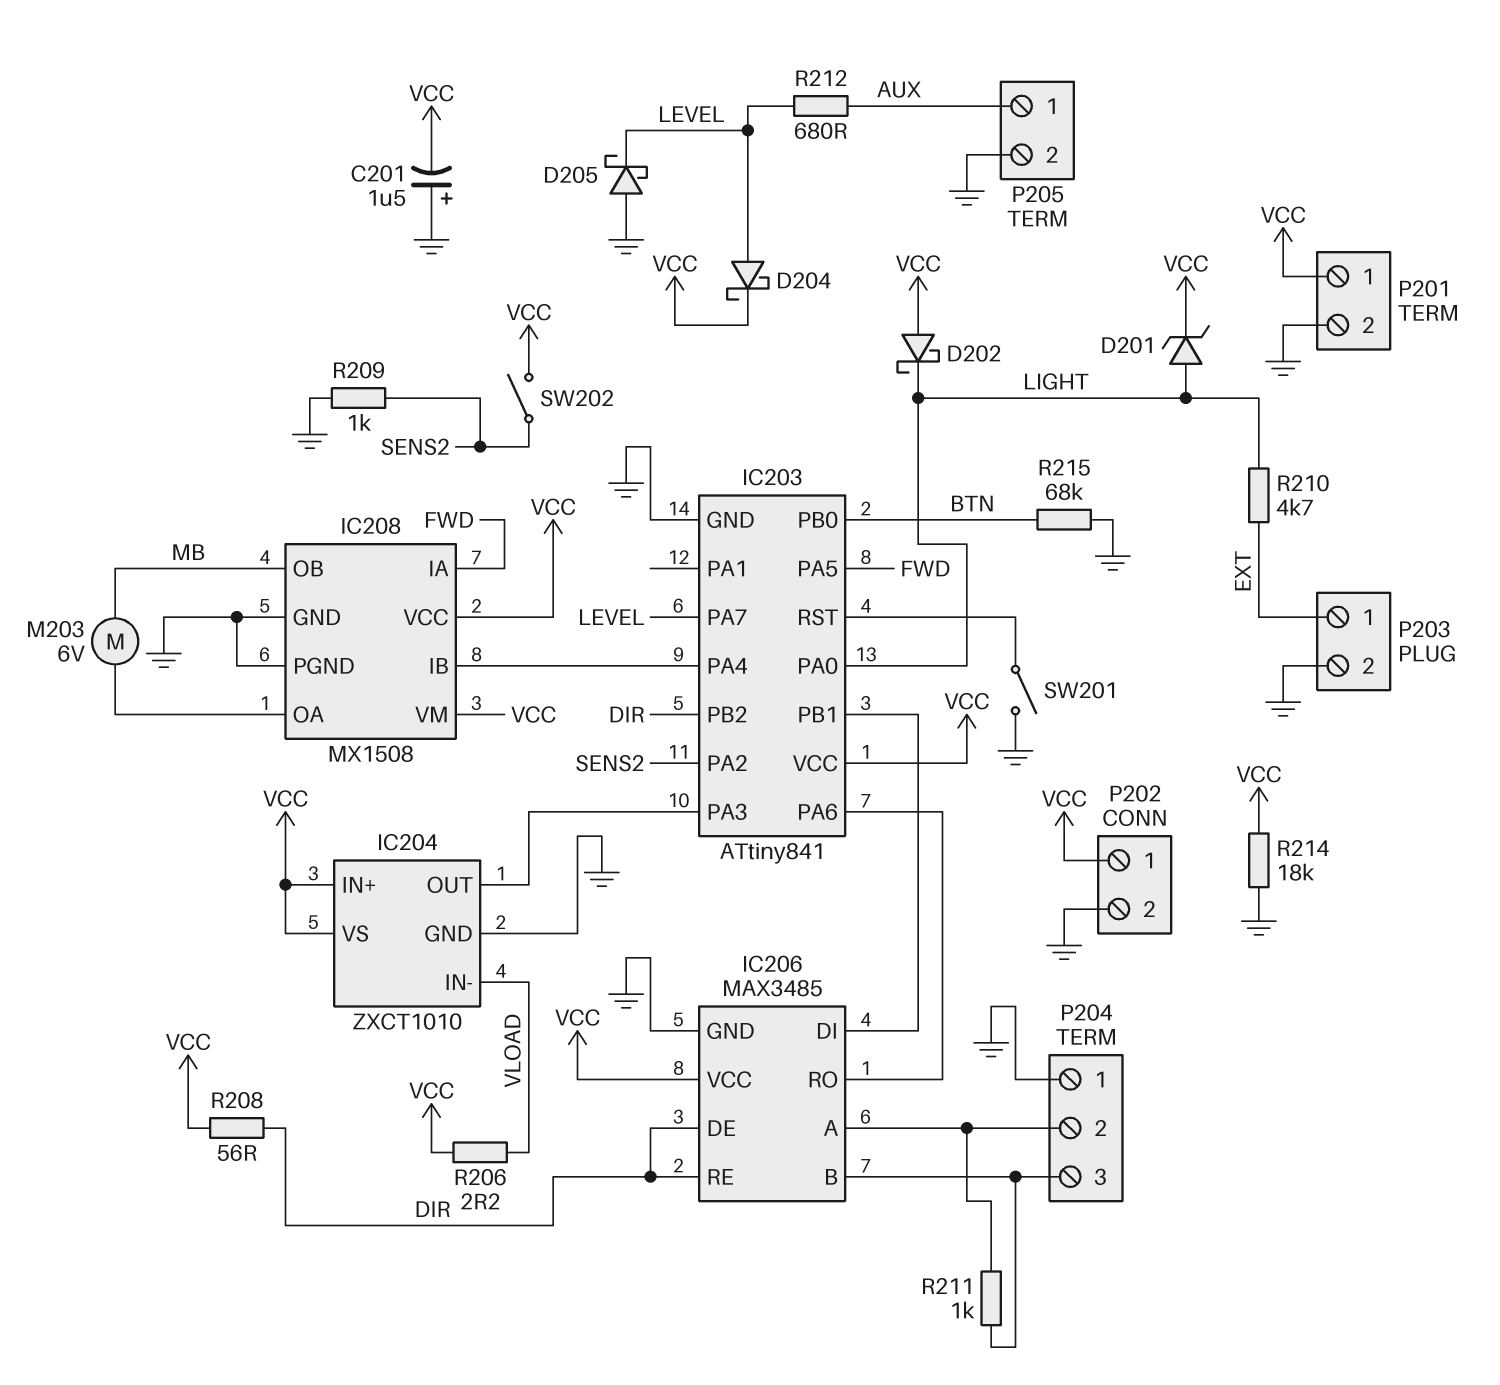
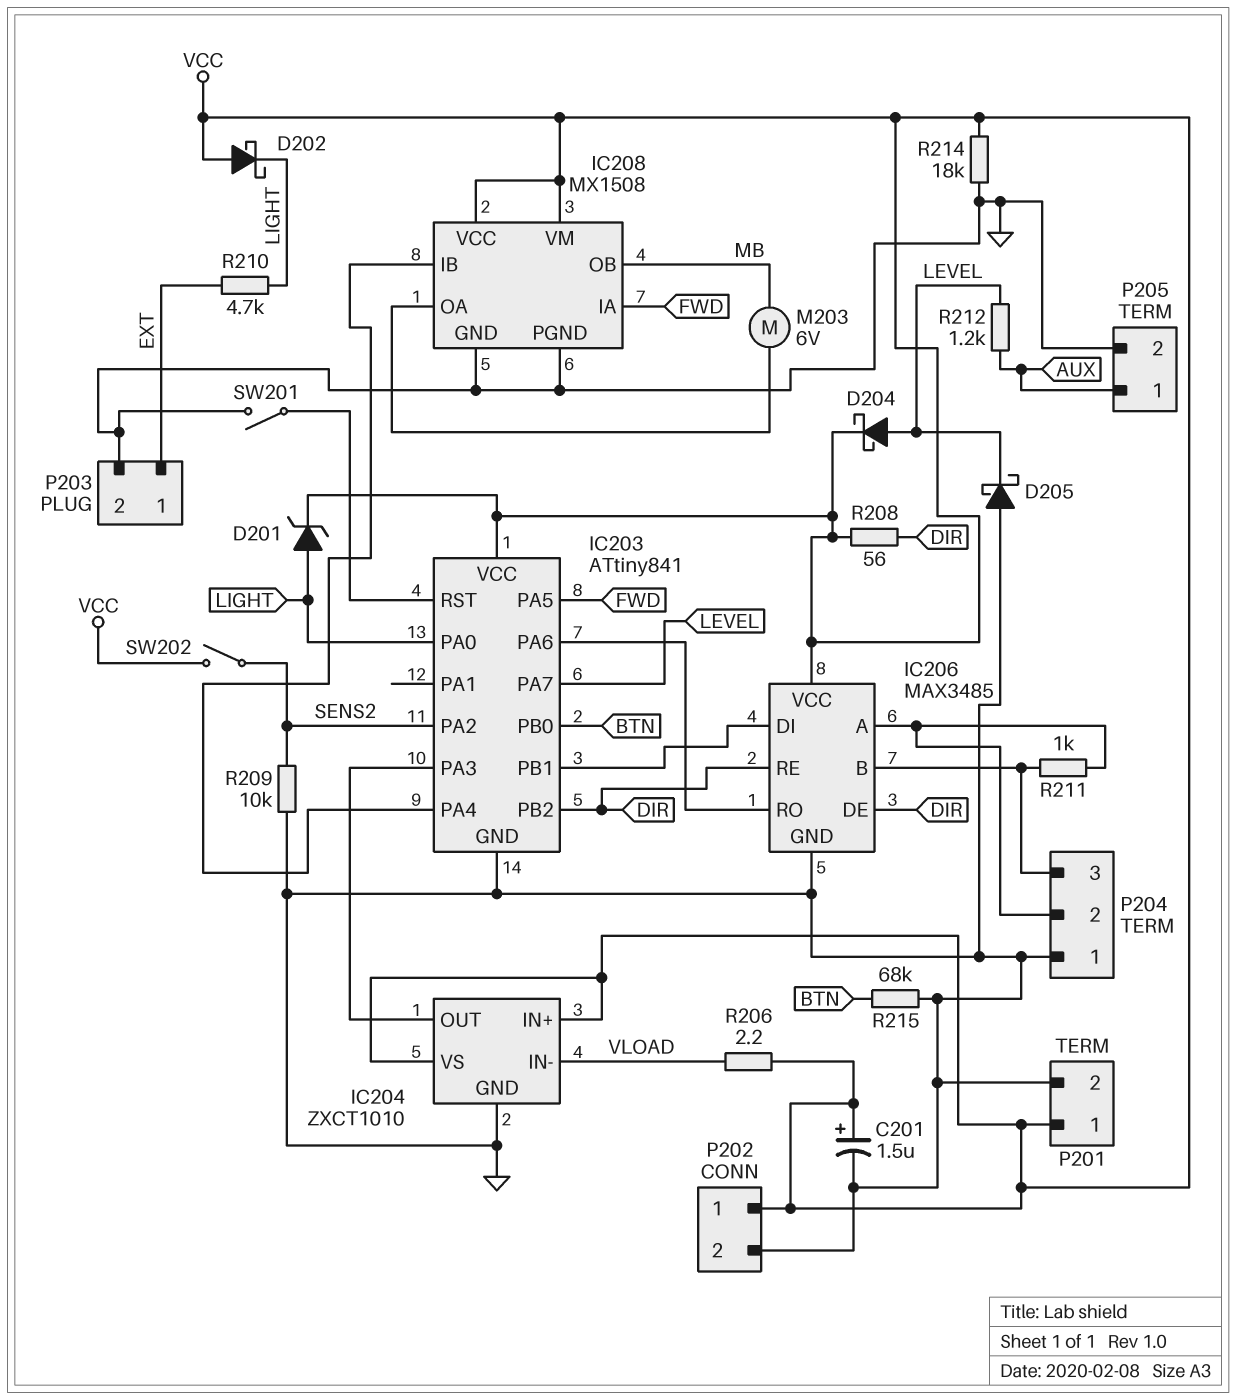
C201: 1.5uF (plus GND, minus VCC) -> 1.5uF (plus VCC, minus GND)
R209: 1k (GND, SENS2) -> 10k (GND, SENS2)
R212: 680 (AUX, LEVEL) -> 1.2k (AUX, LEVEL)

